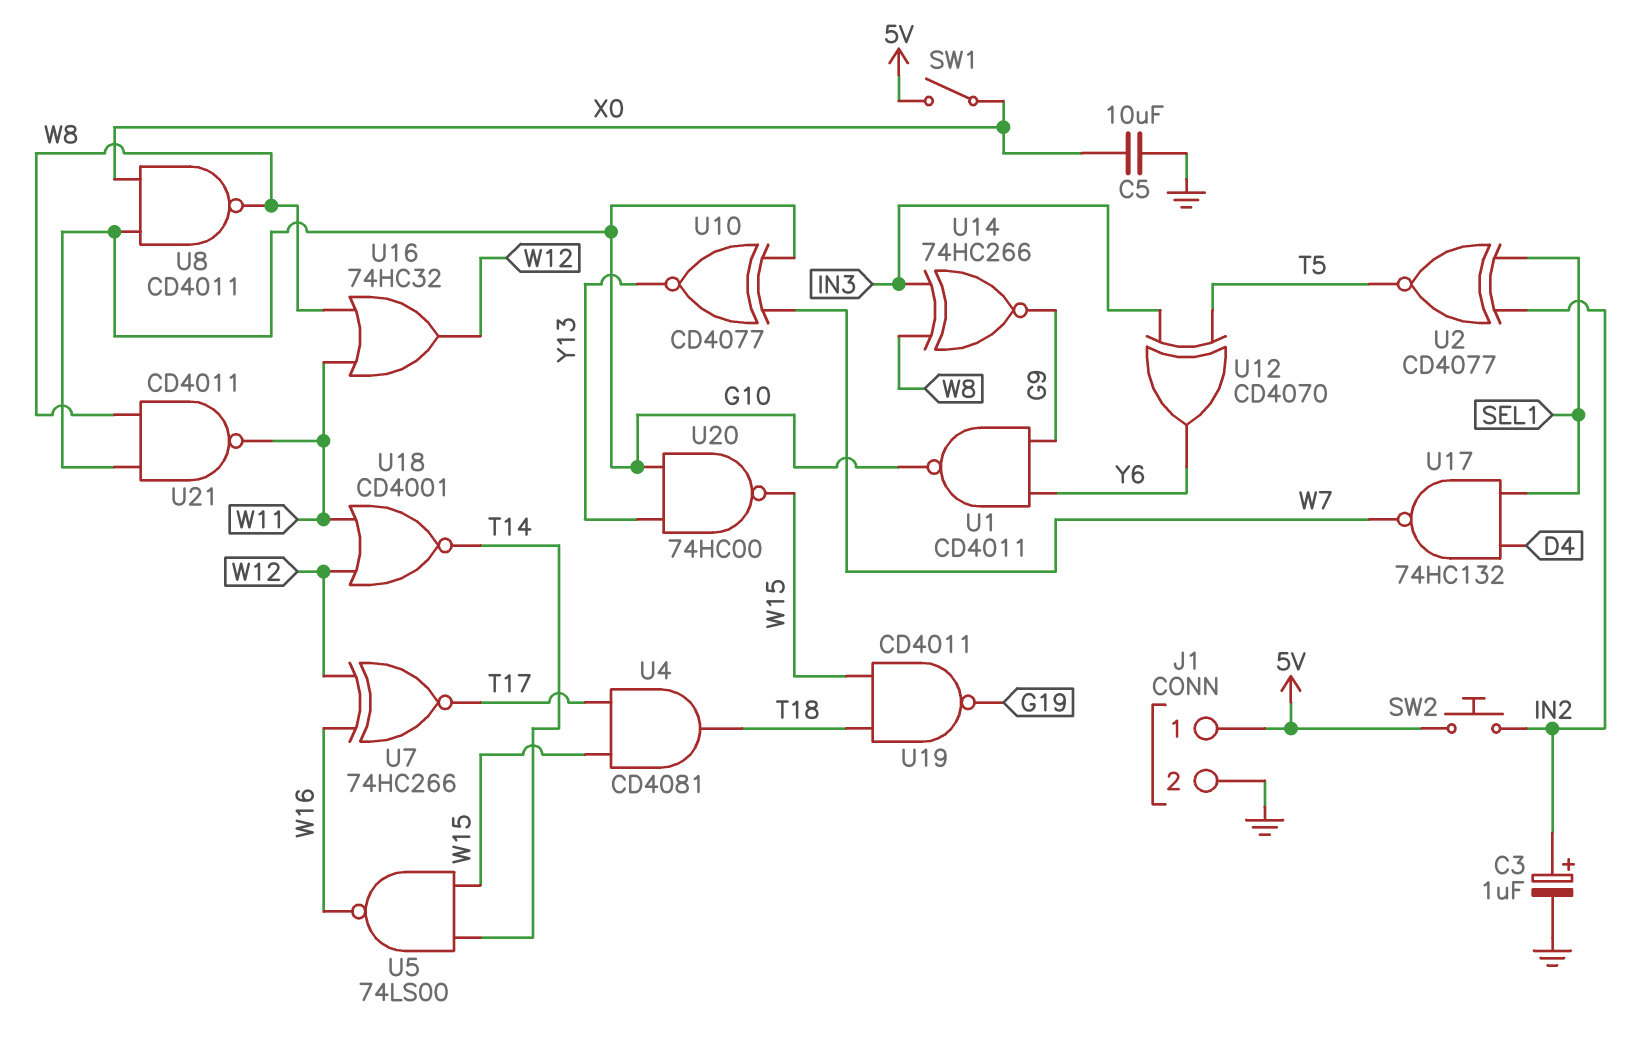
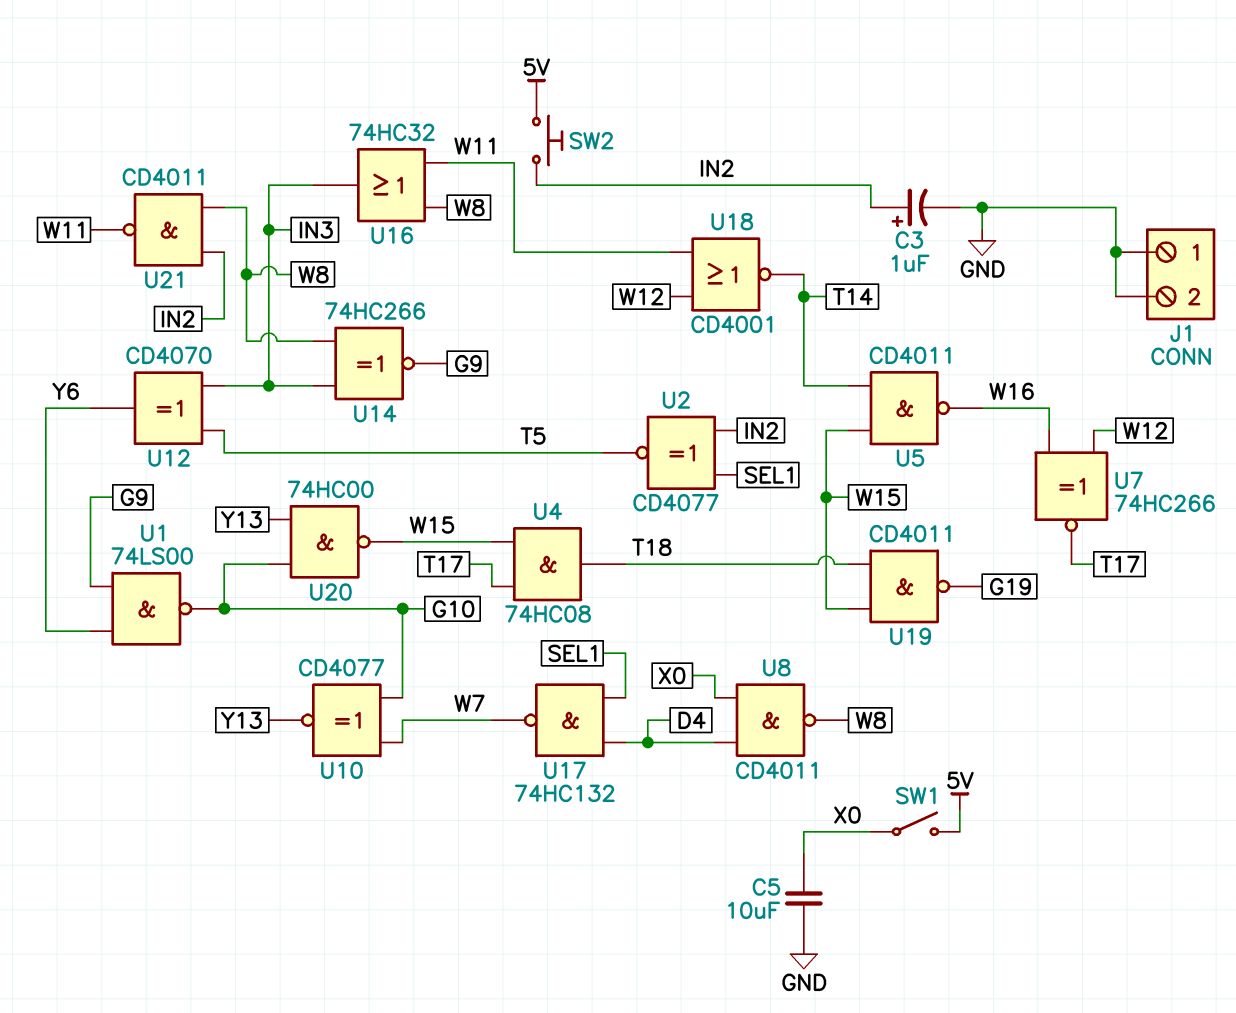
J1 pin 1: 5V -> GND
U1: NAND CD4011 (in G9, in Y6, out G10) -> NAND 74LS00 (in G9, in Y6, out G10)
U4: AND CD4081 (in T17, in W15, out T18) -> AND 74HC08 (in T17, in W15, out T18)
U5: NAND 74LS00 (in T14, in W15, out W16) -> NAND CD4011 (in T14, in W15, out W16)
U8: NAND CD4011 (in G10, in X0, out W8) -> NAND CD4011 (in D4, in X0, out W8)
U16: OR 74HC32 (in W8, in W11, out W12) -> OR 74HC32 (in W8, in W11, out IN3)
U21: NAND CD4011 (in G10, in W8, out W11) -> NAND CD4011 (in IN2, in W8, out W11)

